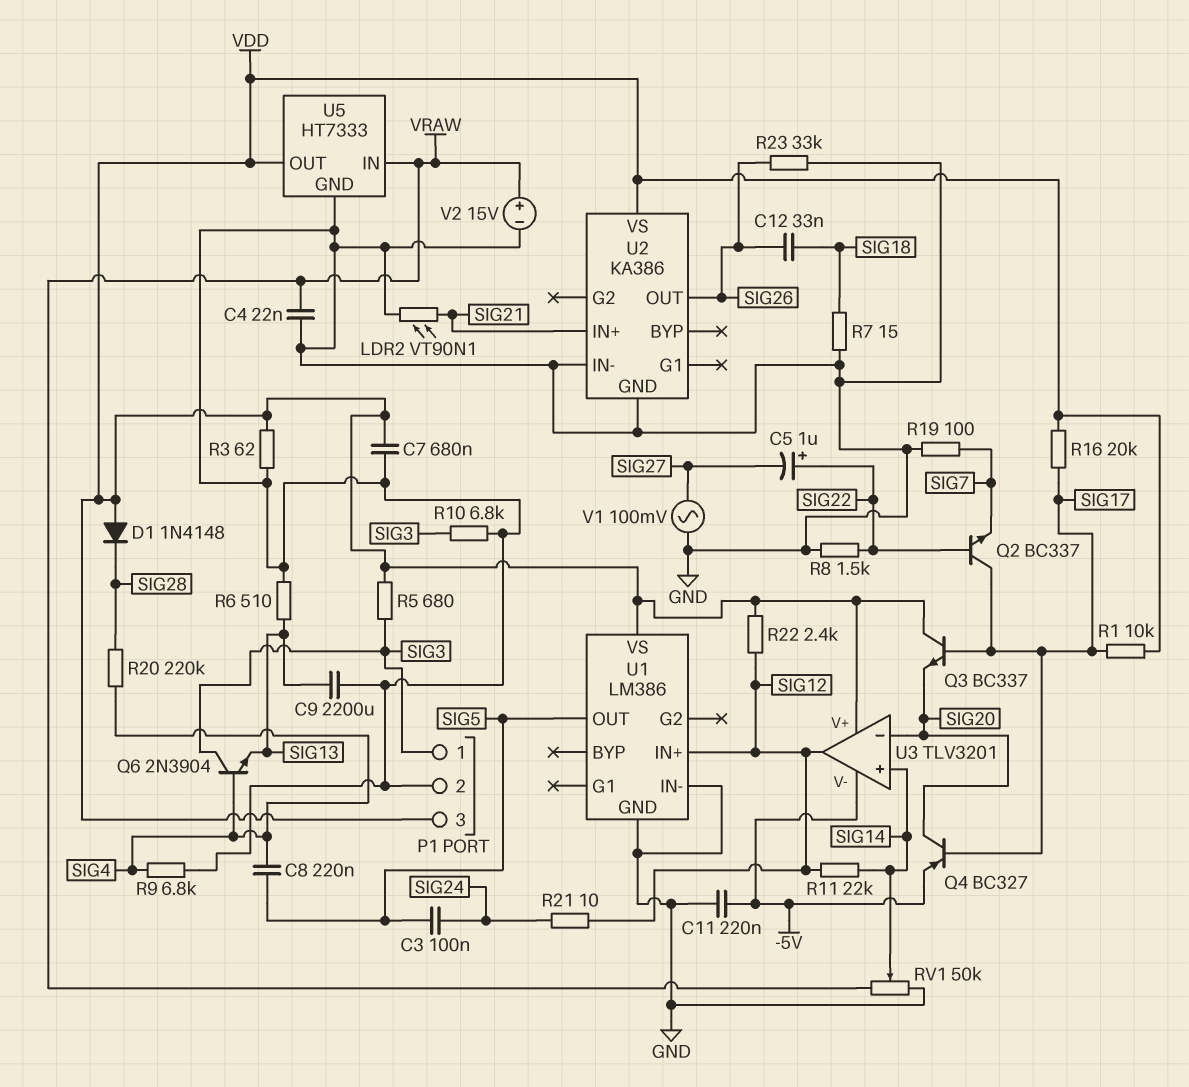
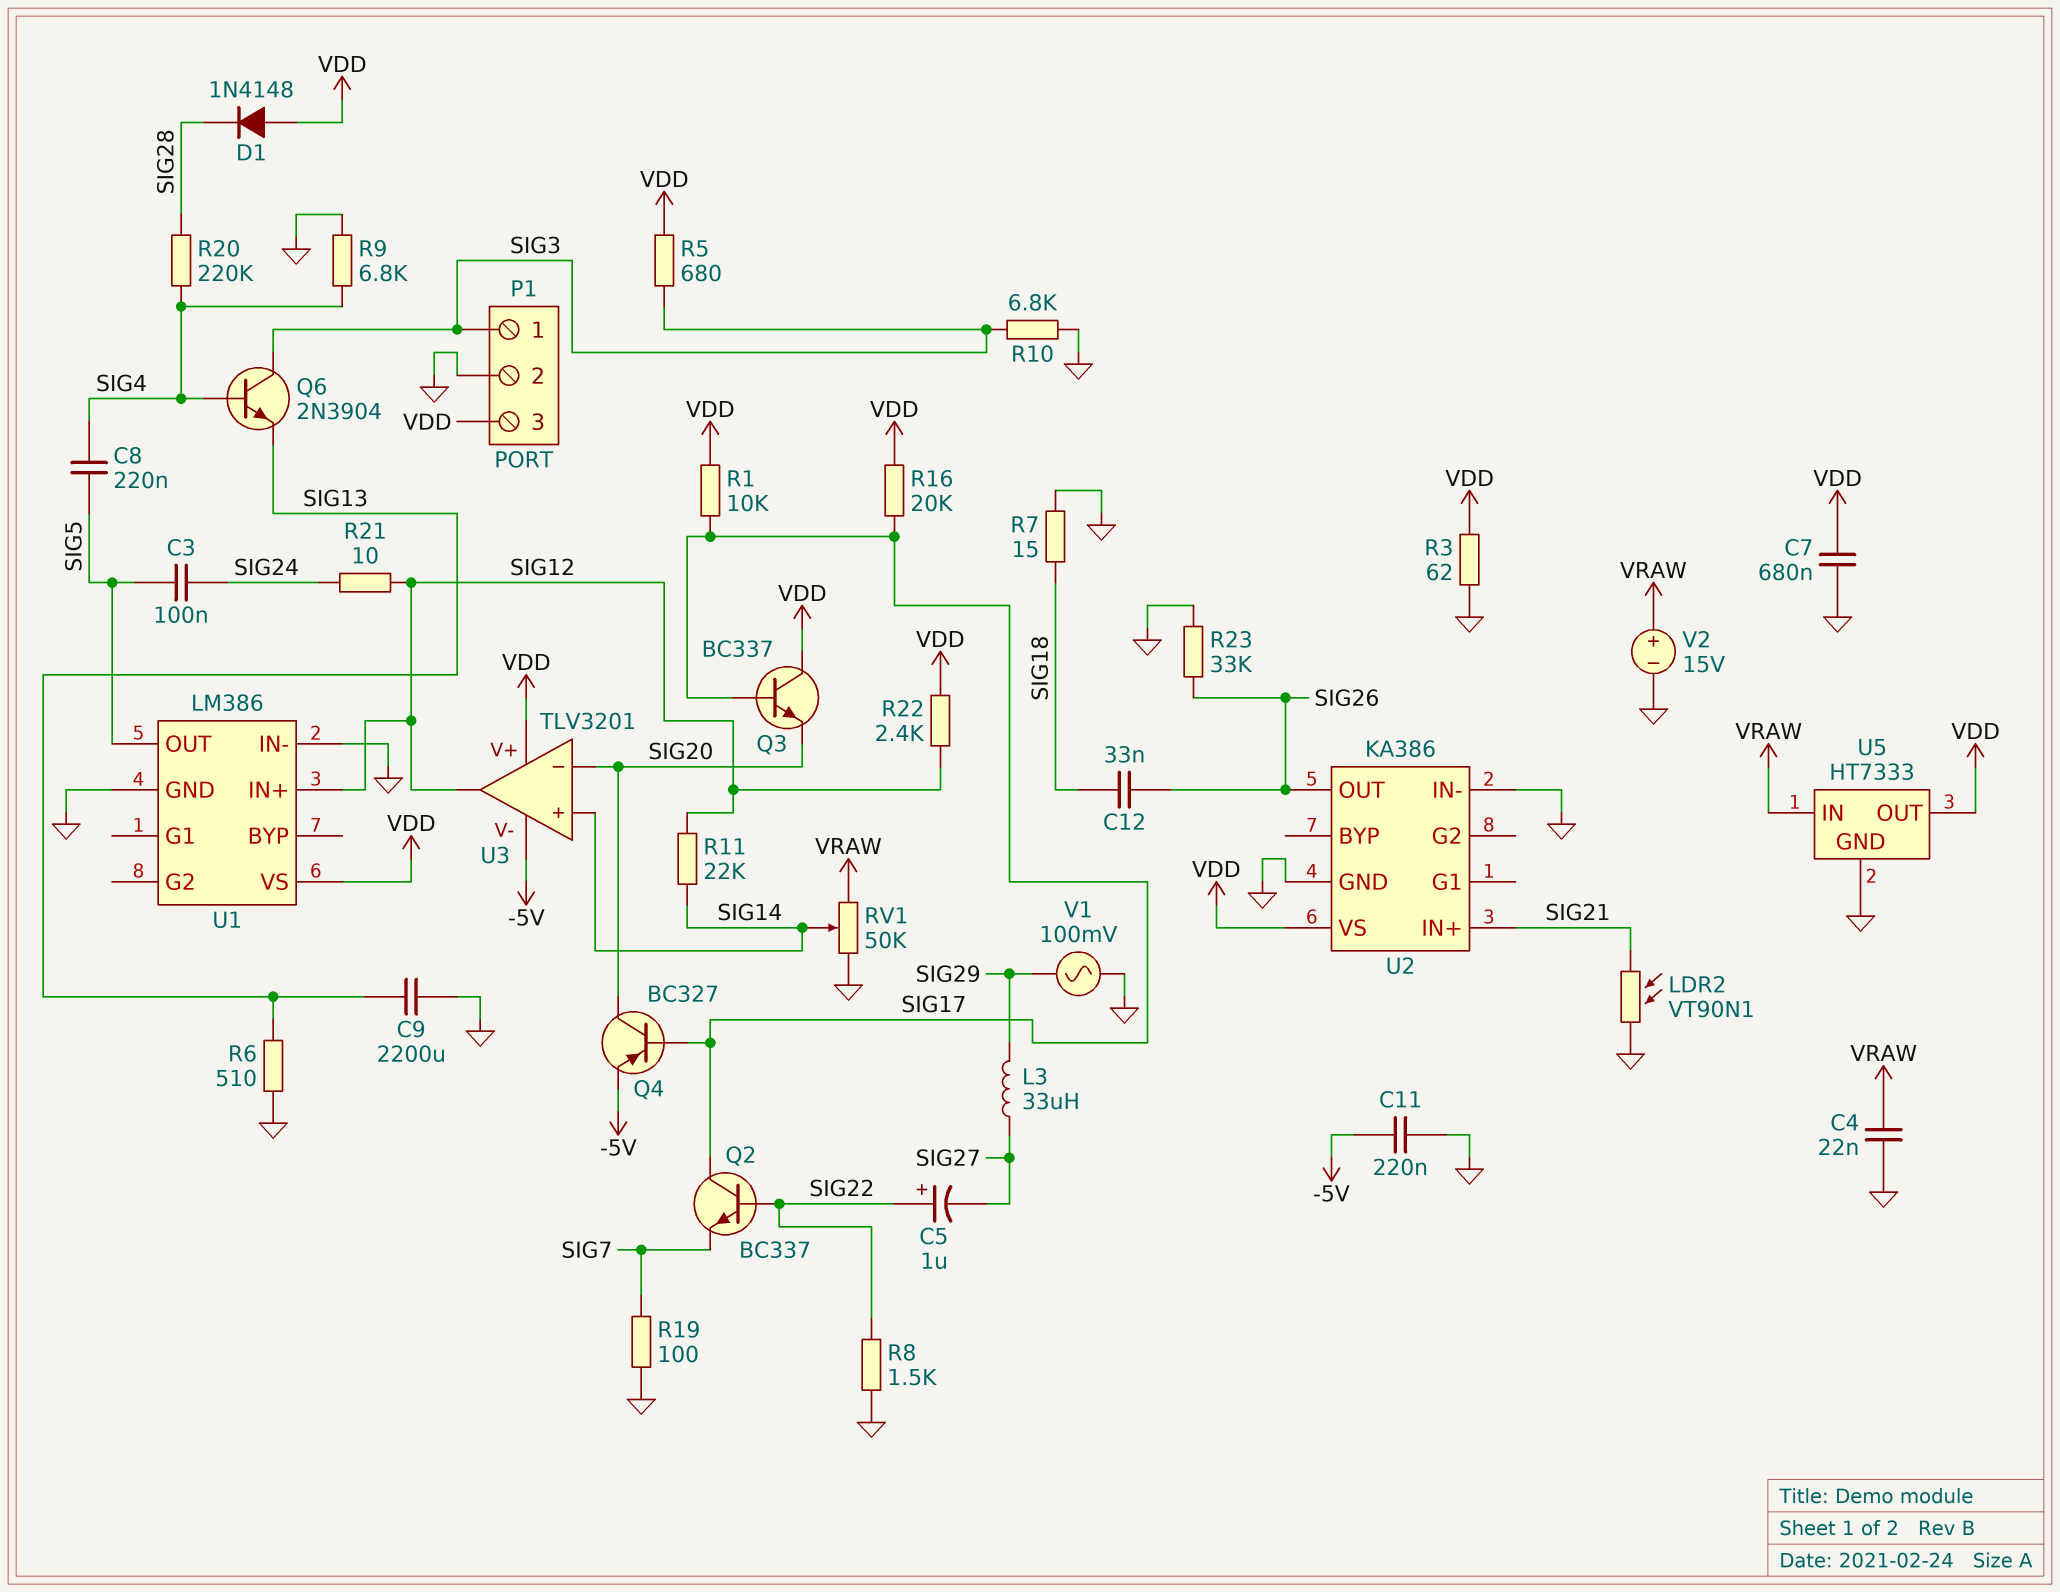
L3: none -> 33uH (SIG27, SIG29)
V1: AC 100mV (GND, SIG27) -> AC 100mV (GND, SIG29)

